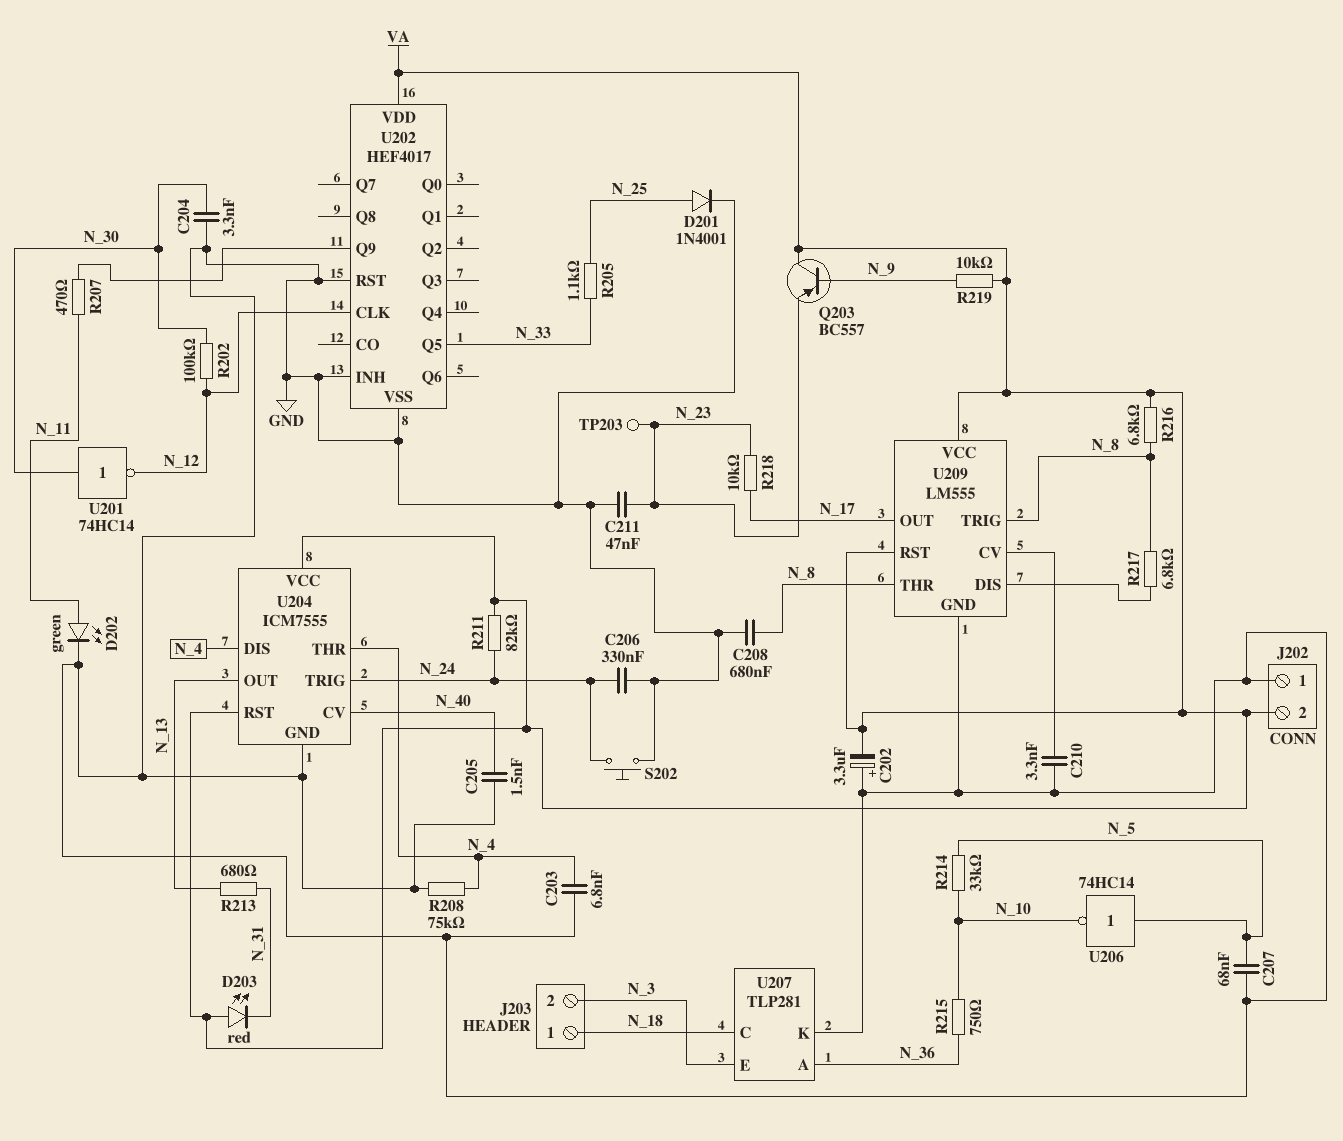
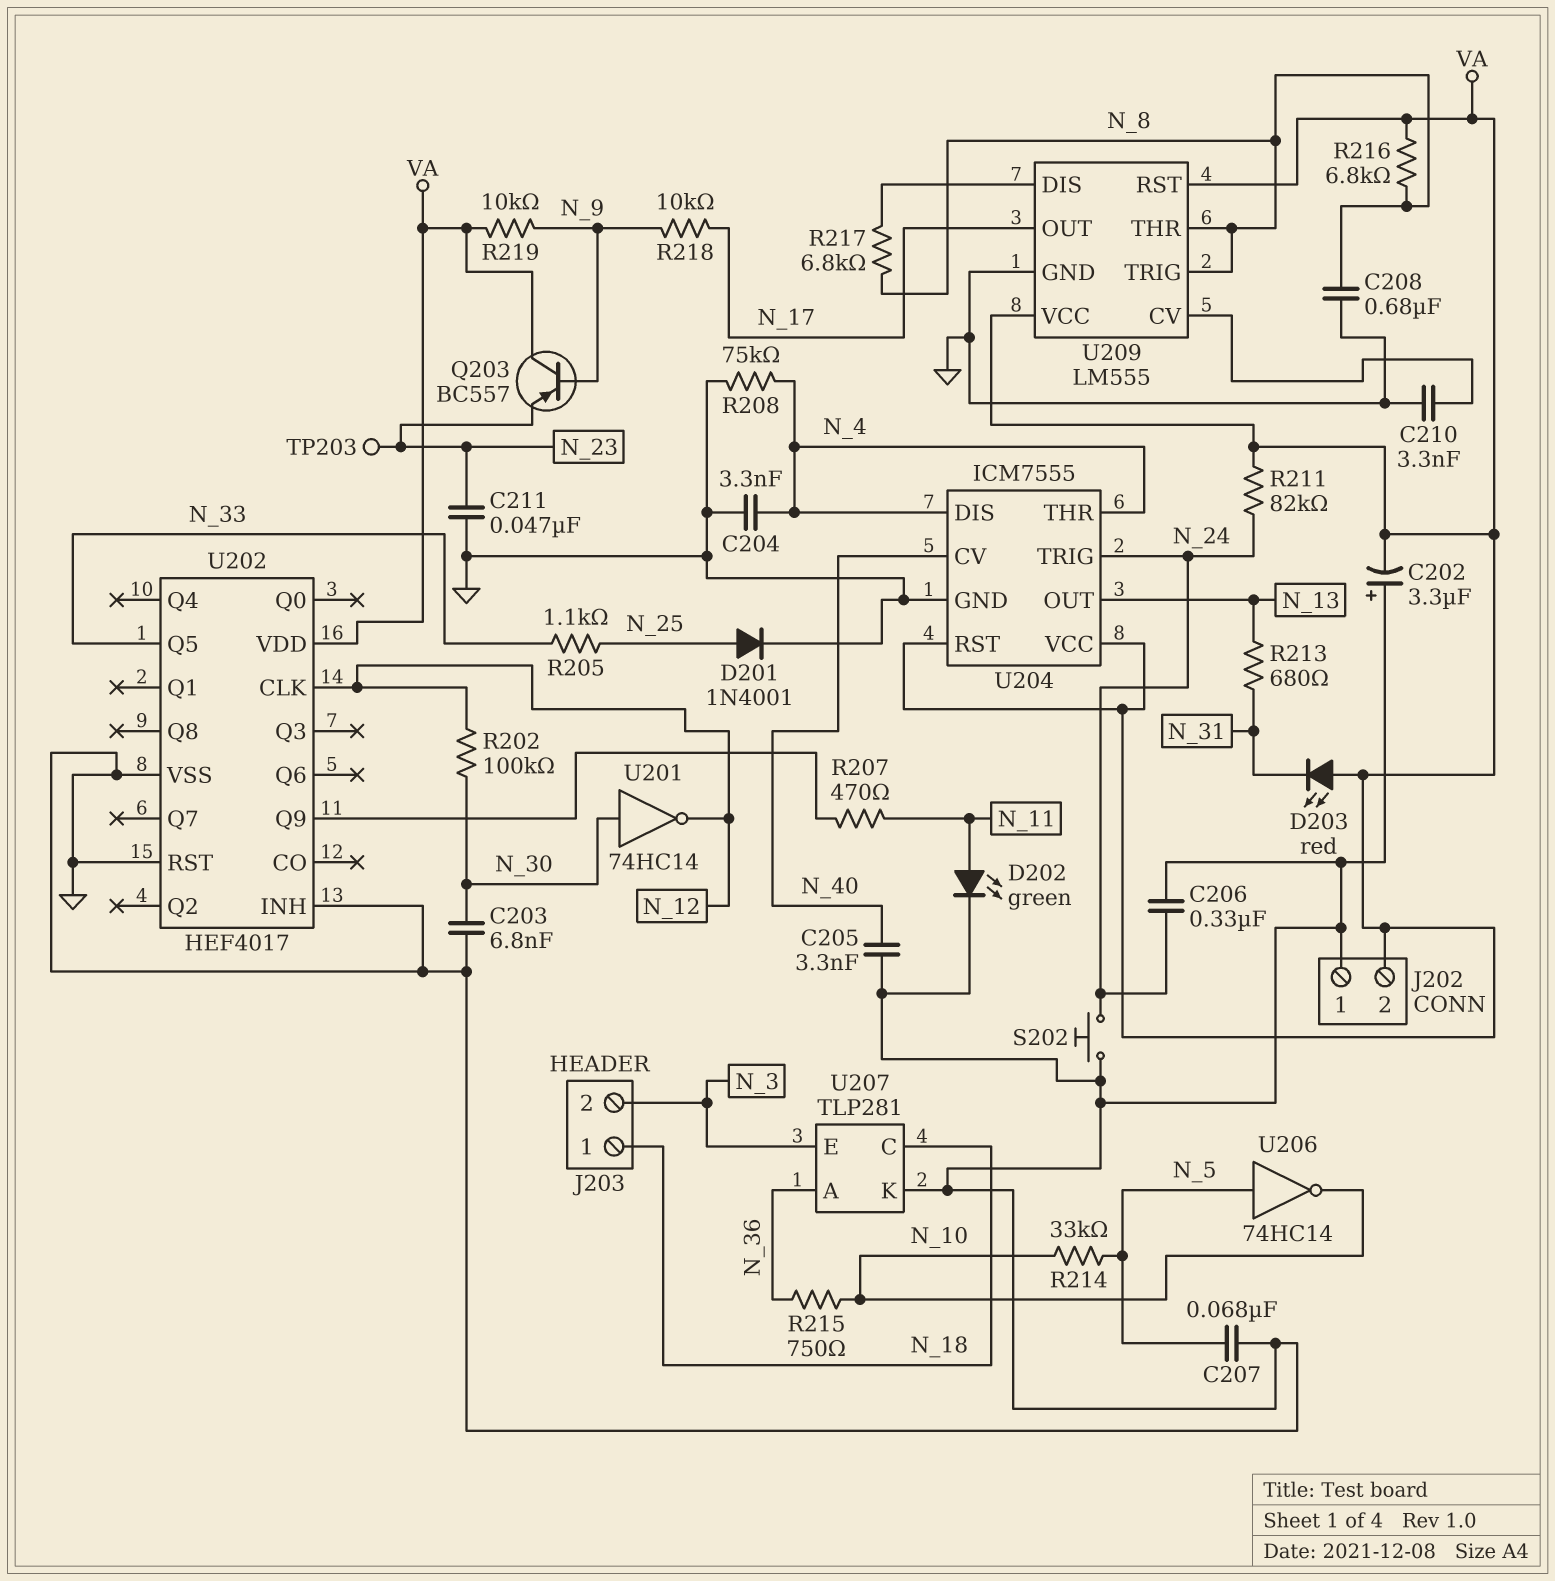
C203: 6.8nF (GND, N_4) -> 6.8nF (GND, N_30)
C204: 3.3nF (GND, N_30) -> 3.3nF (GND, N_4)
C205: 1.5nF (GND, N_40) -> 3.3nF (GND, N_40)
R218: 10k (N_17, N_23) -> 10k (N_9, N_17)

